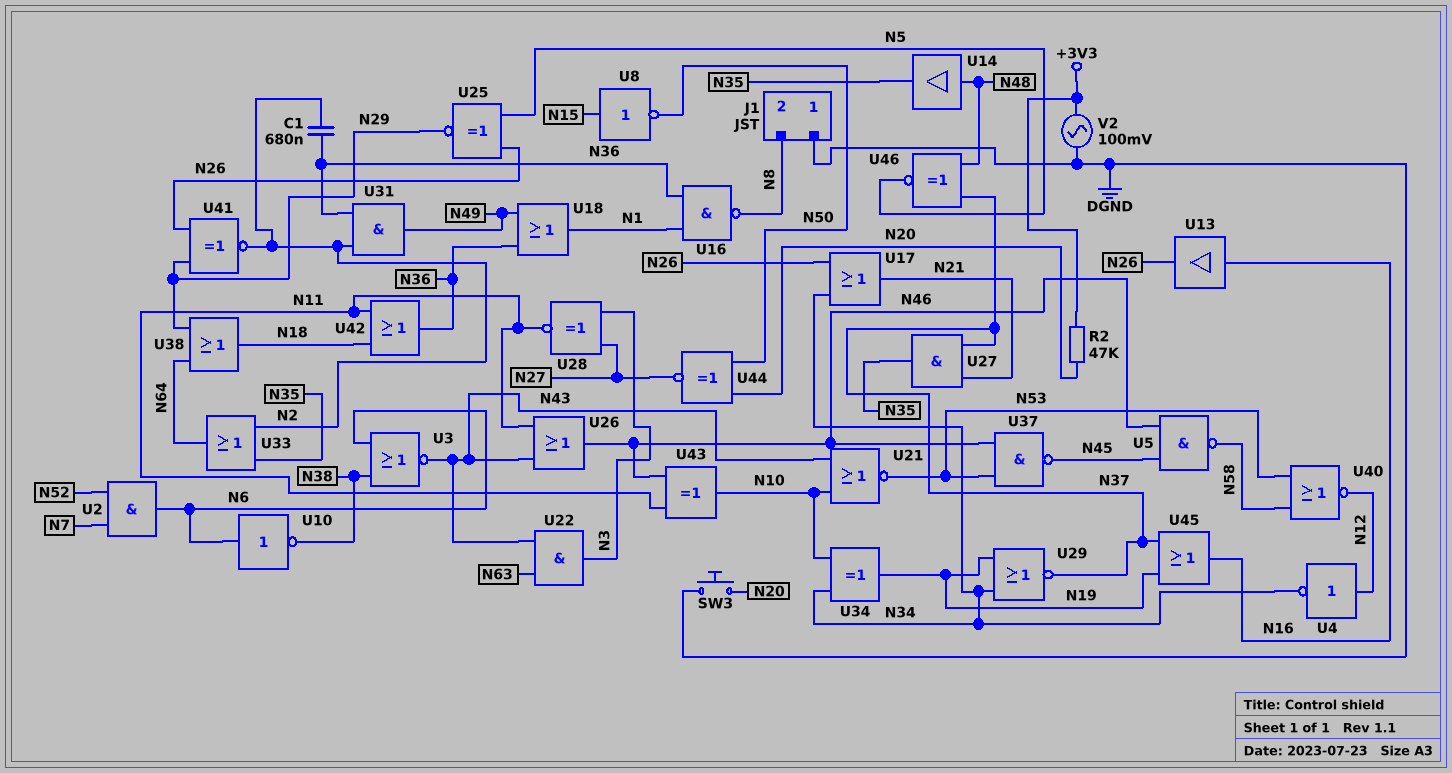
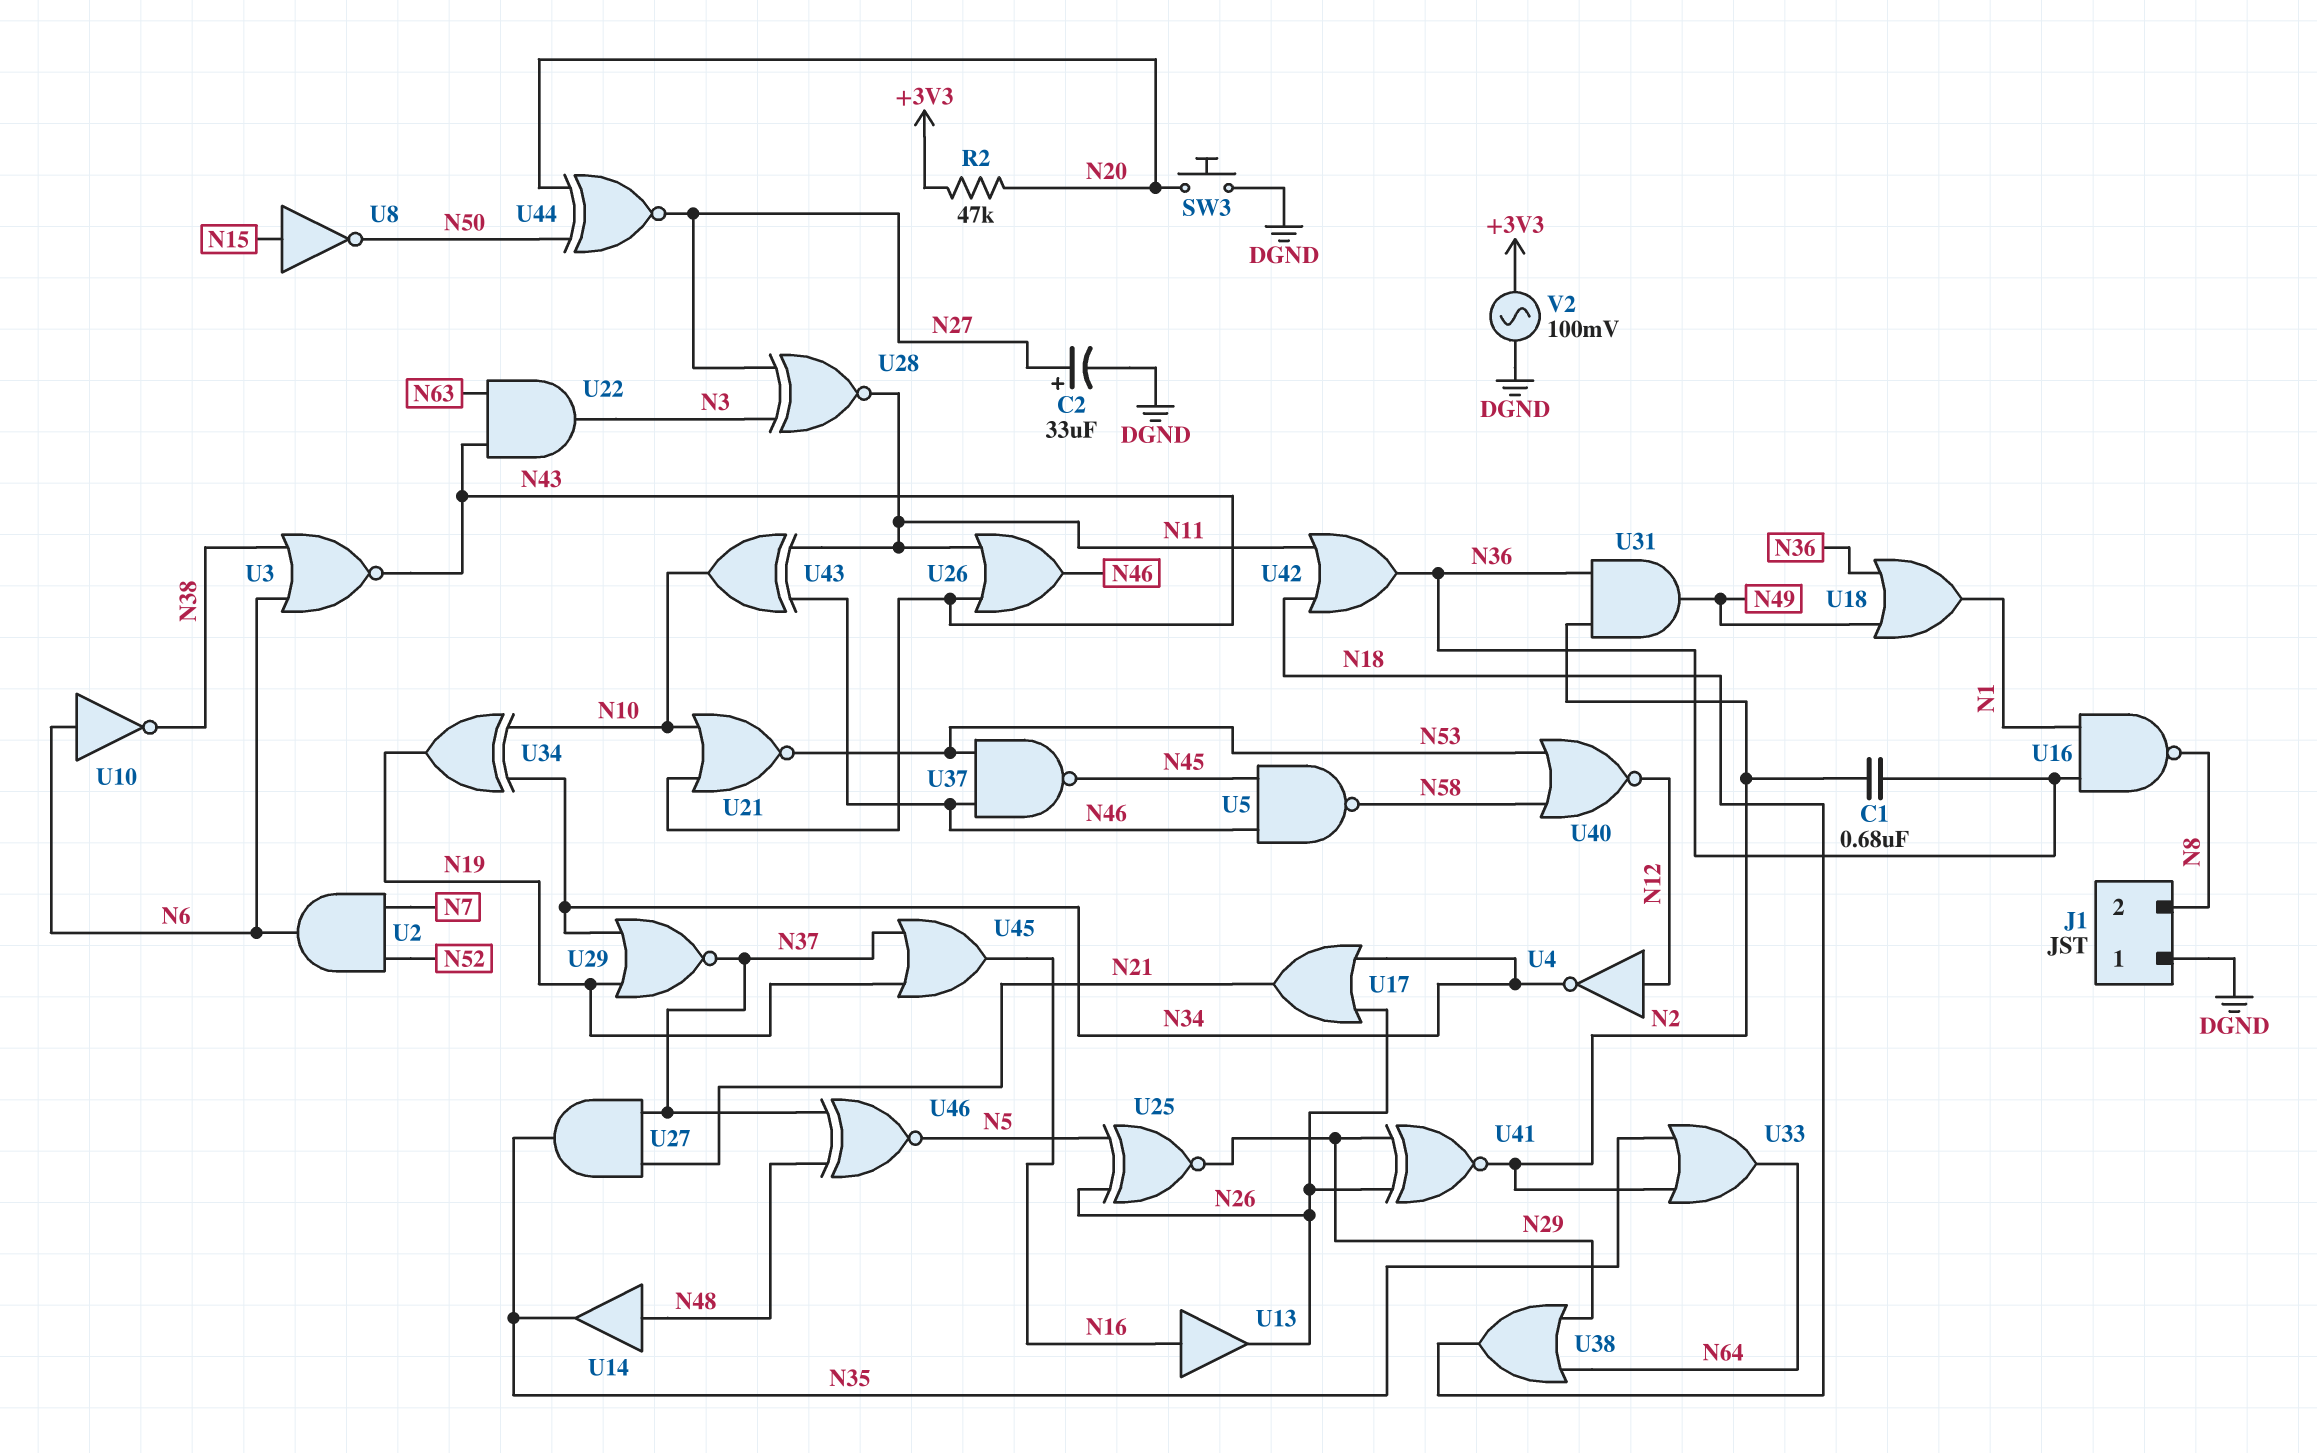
C2: none -> 33uF (plus N27, minus DGND)

